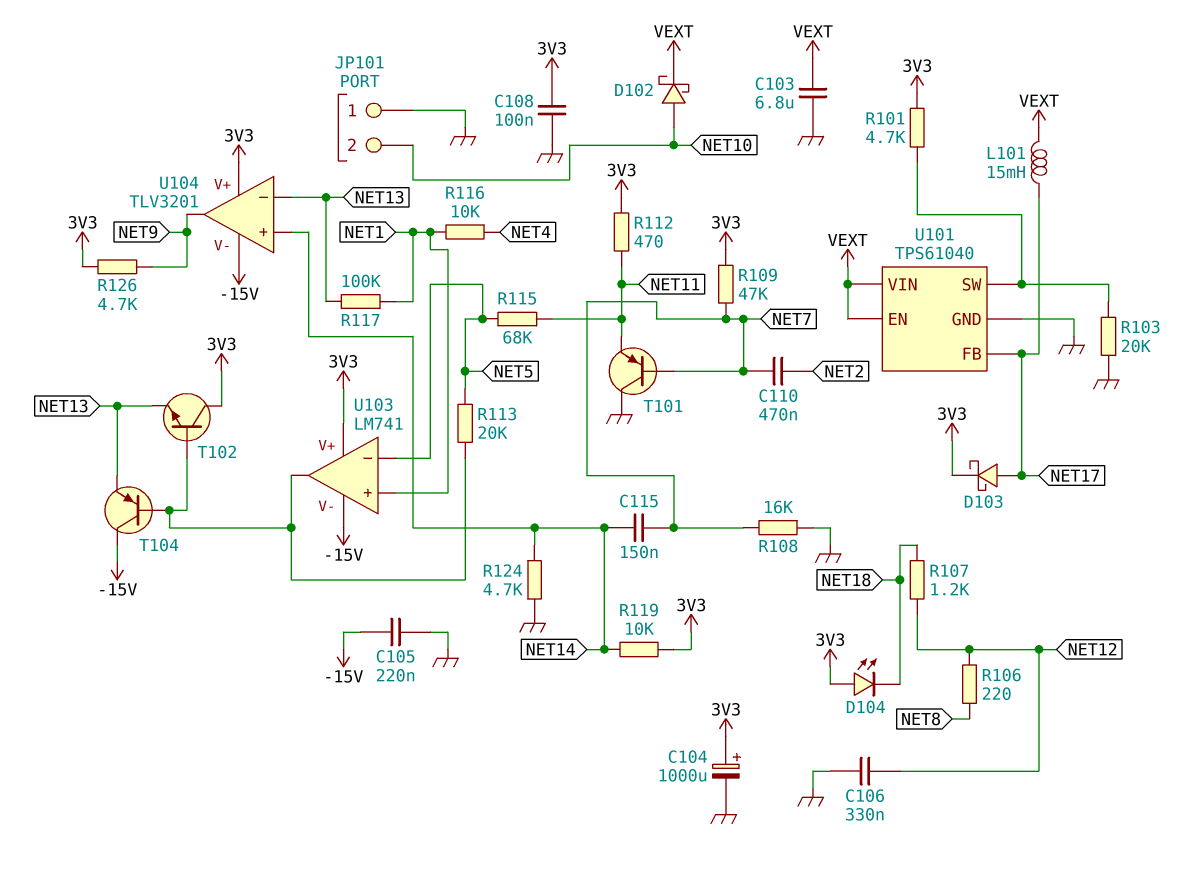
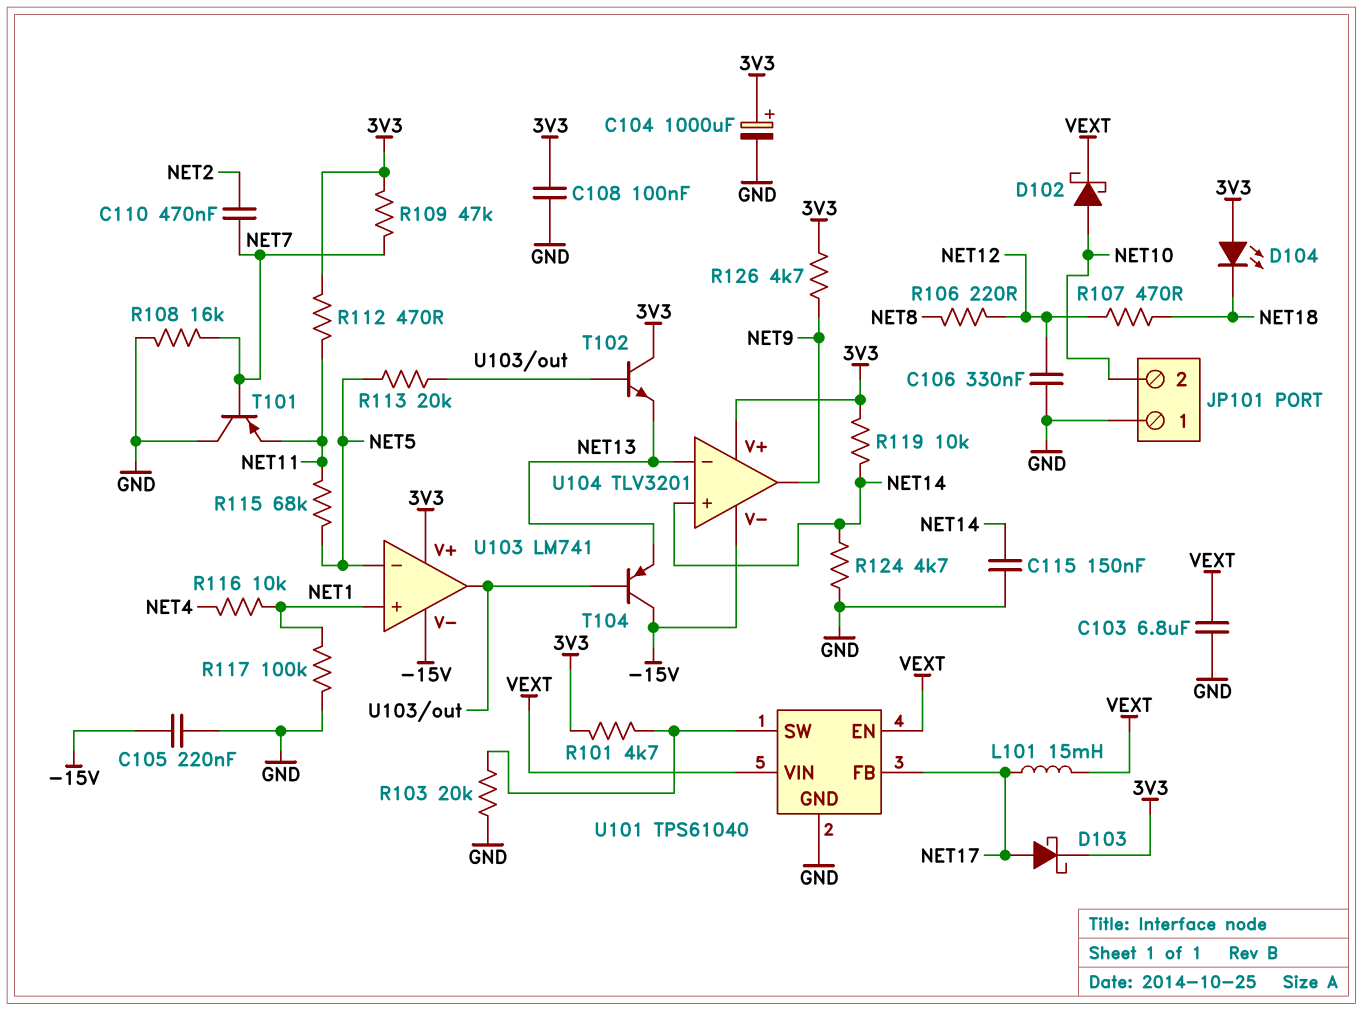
C115: 150nF (NET7, NET14) -> 150nF (GND, NET14)
R107: 1.2k (NET12, NET18) -> 470 (NET12, NET18)
R117: 100k (NET1, NET13) -> 100k (GND, NET1)

